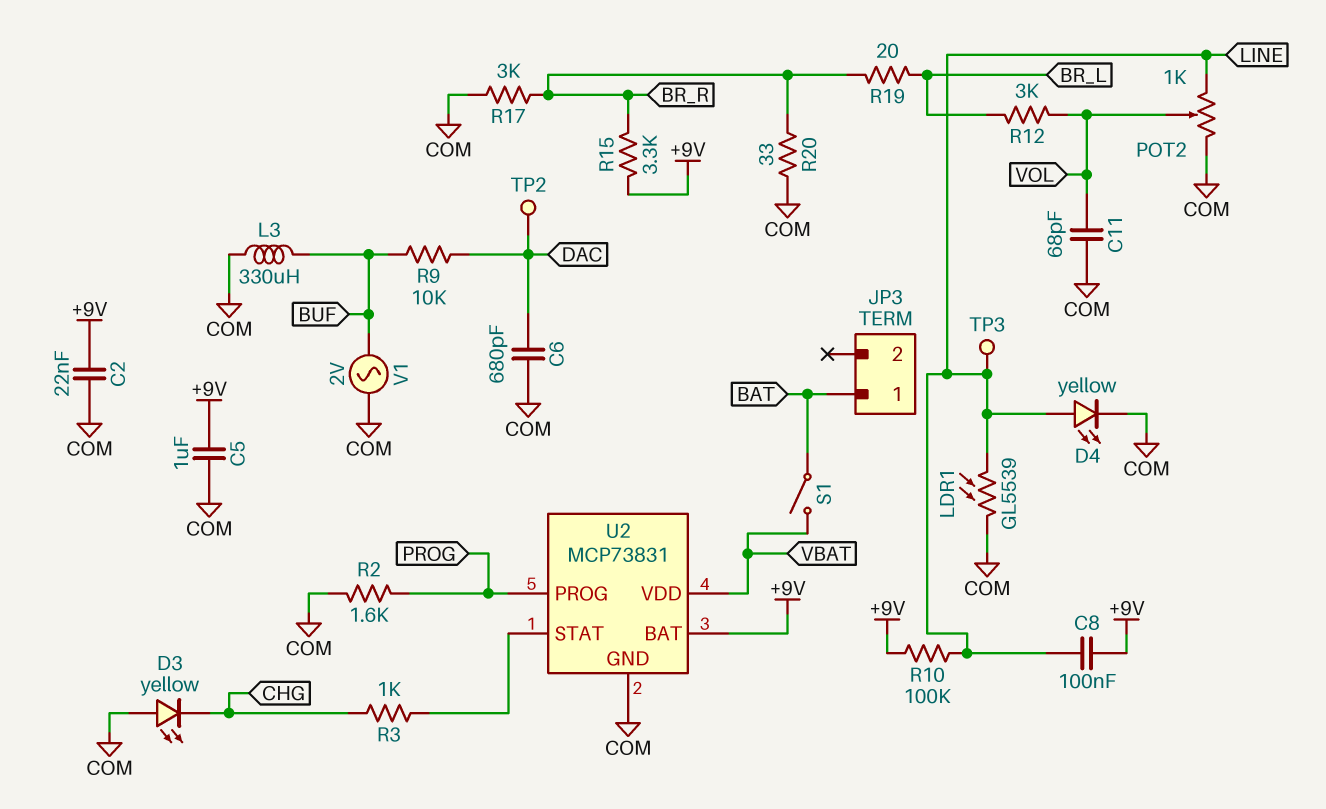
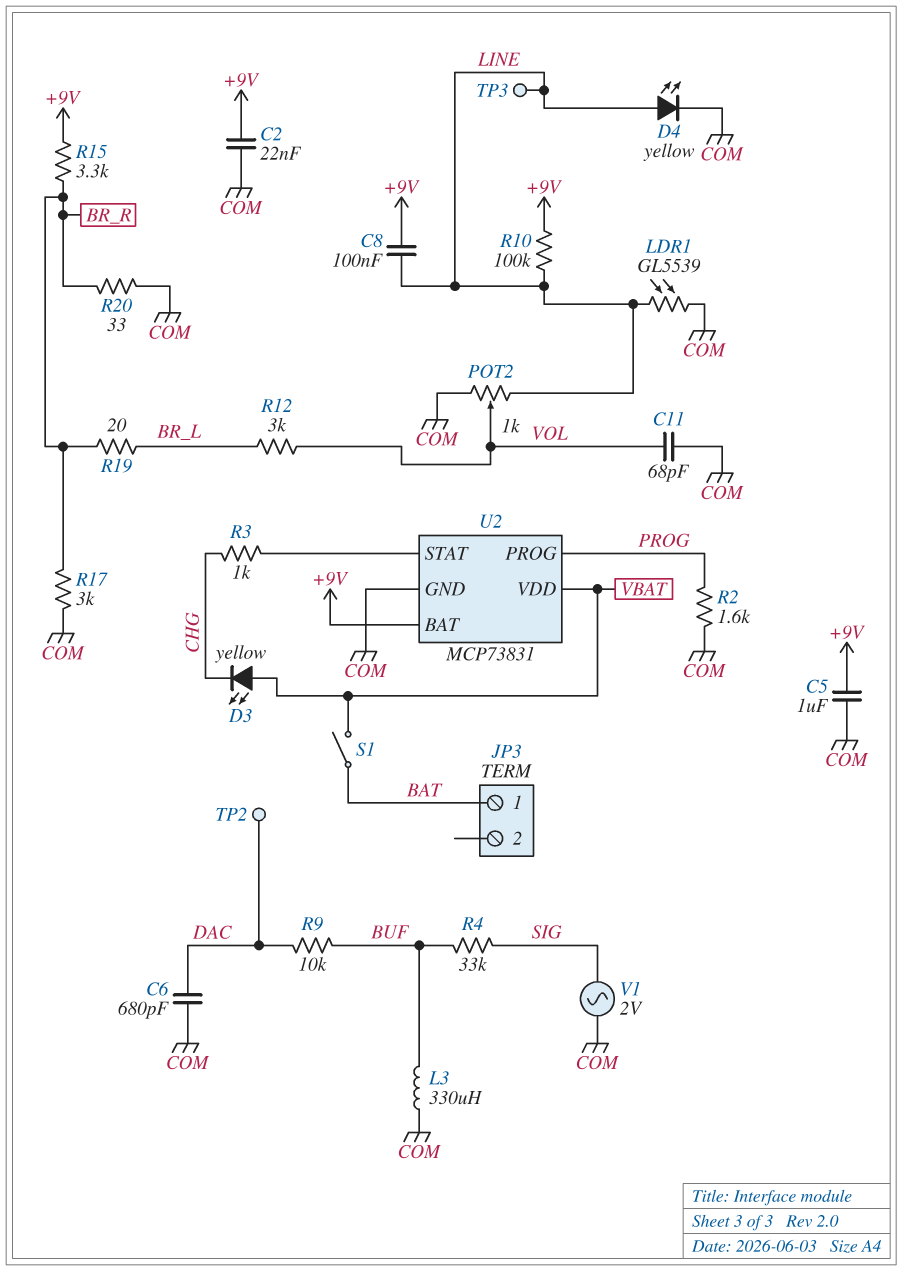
D3: LED yellow (A COM, K CHG) -> LED yellow (A VBAT, K CHG)
R4: none -> 33k (BUF, SIG)
V1: AC 2V (BUF, COM) -> AC 2V (COM, SIG)

